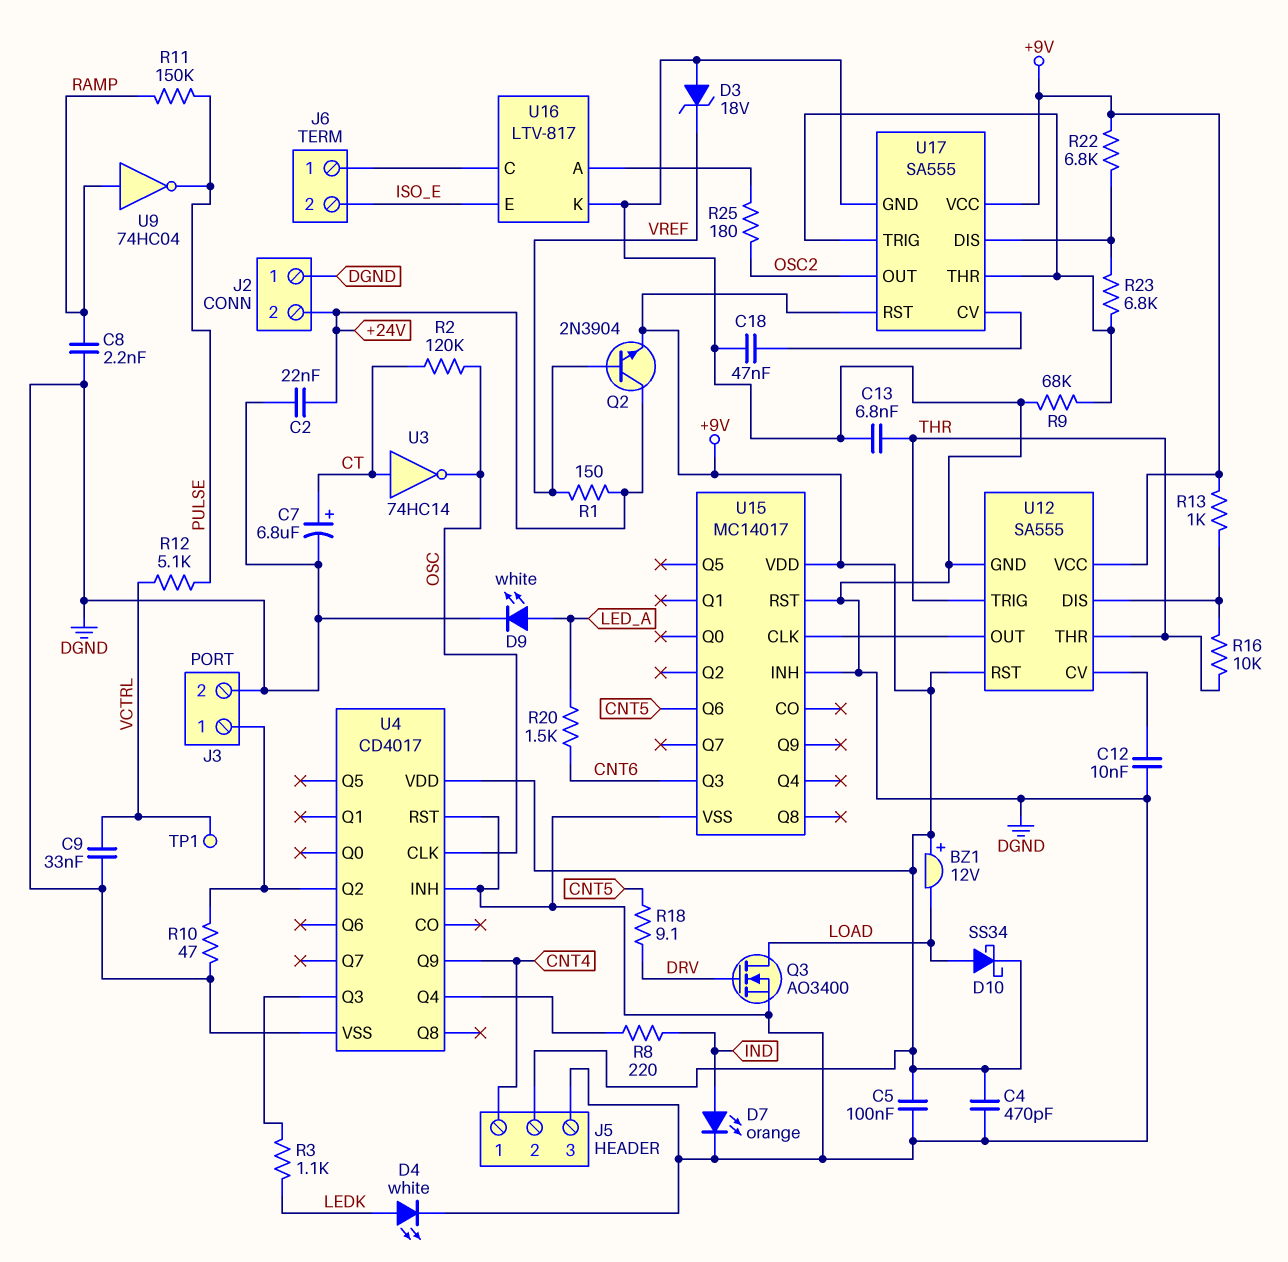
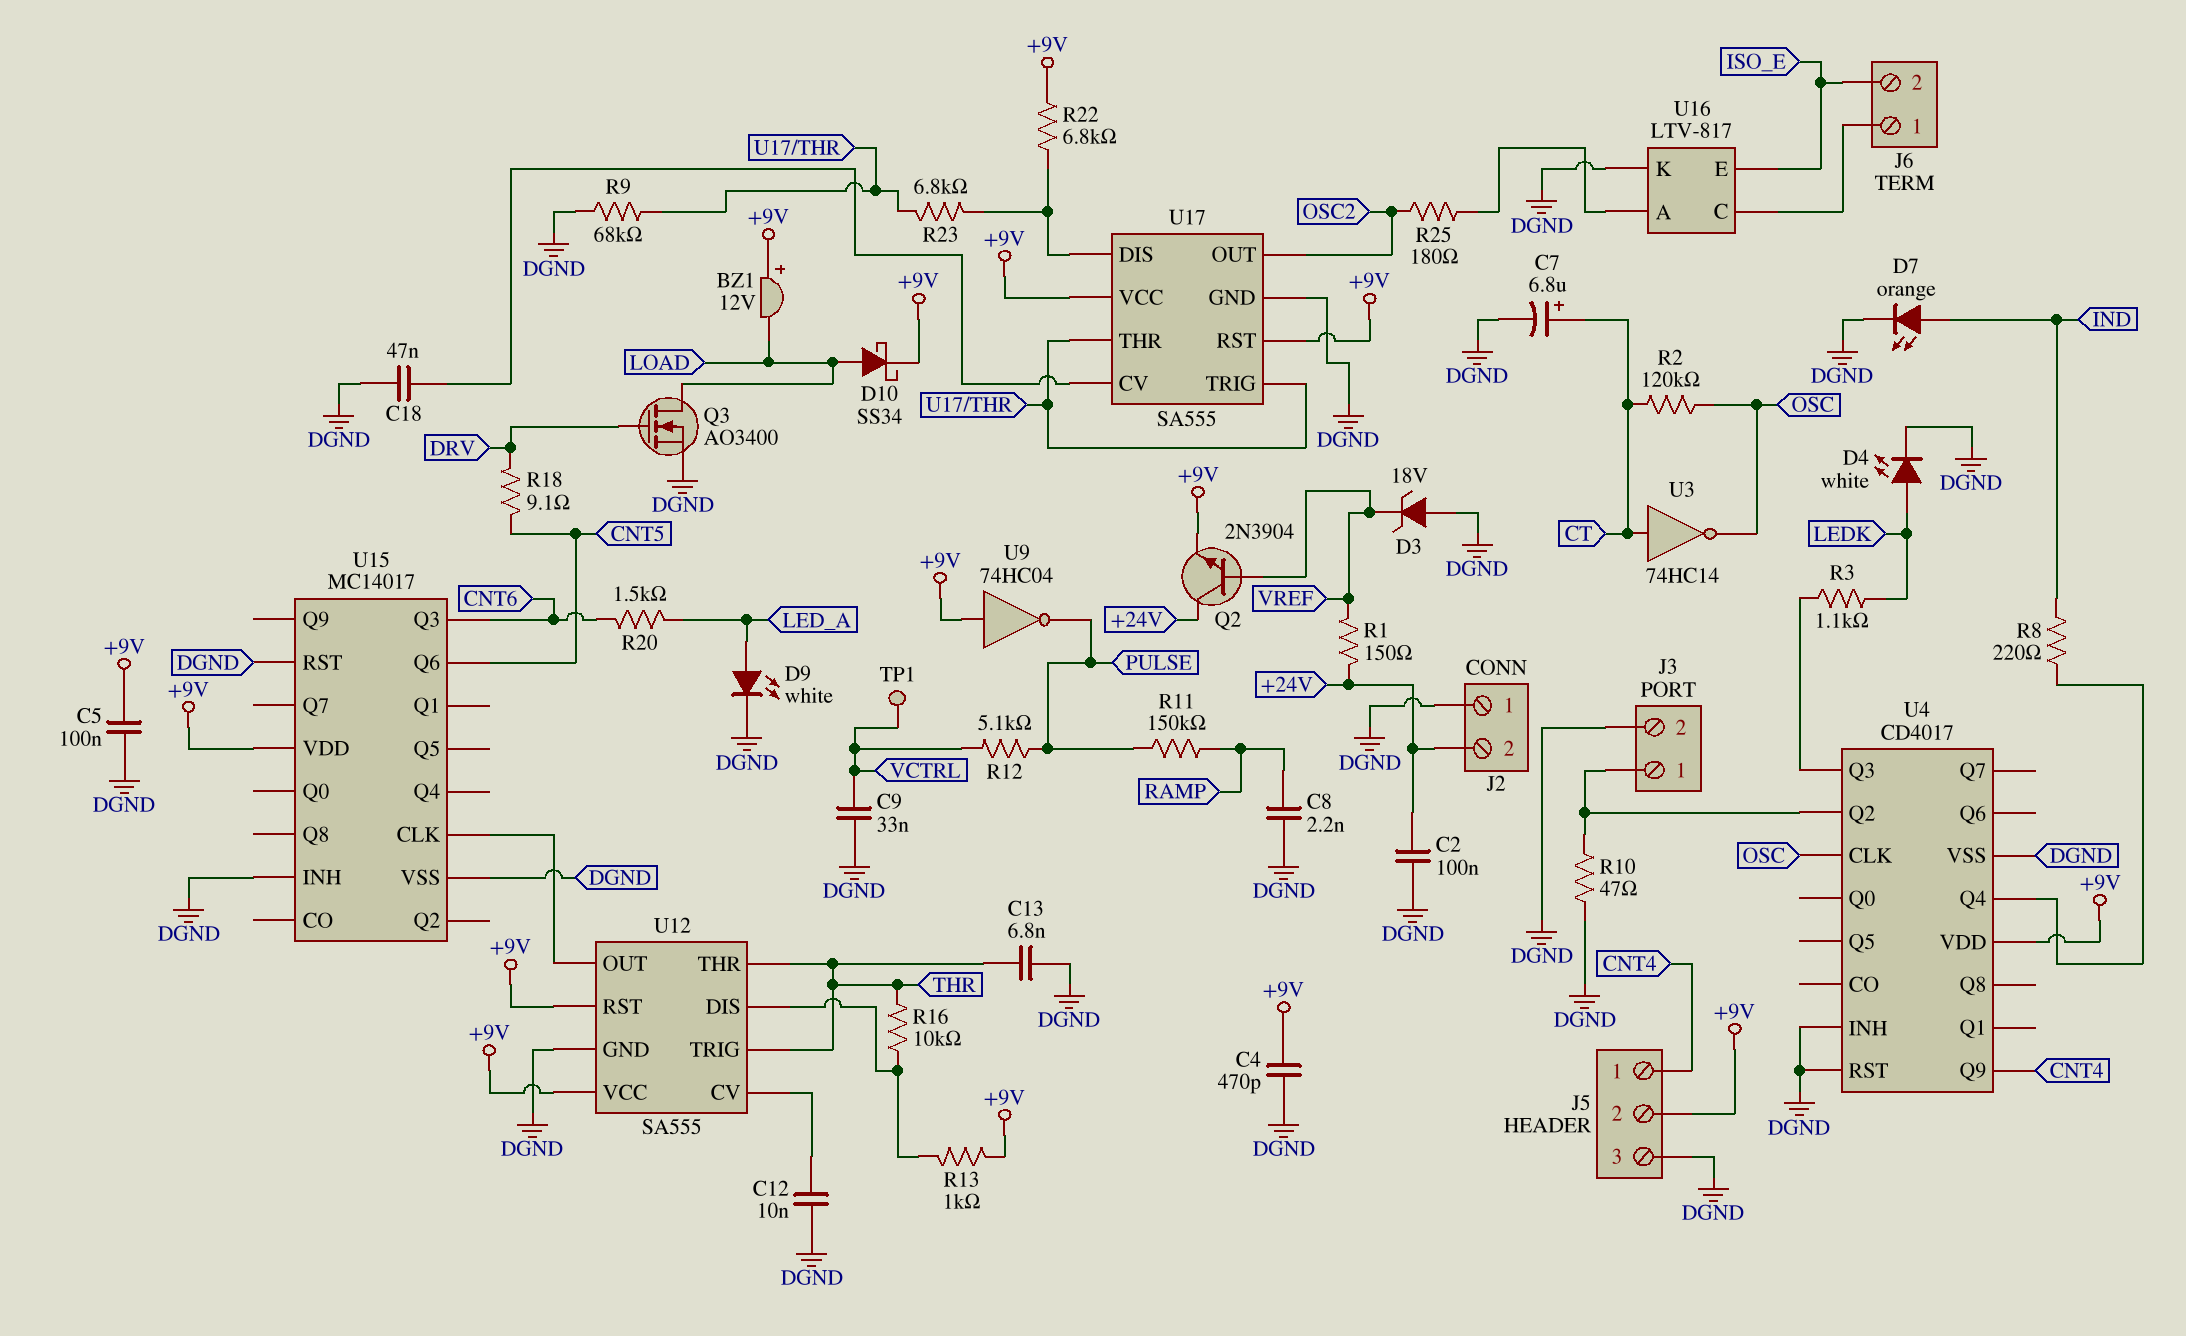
C2: 22nF (+24V, DGND) -> 100nF (+24V, DGND)
U9: NOT 74HC04 (in RAMP, out PULSE) -> NOT 74HC04 (in +9V, out PULSE)

